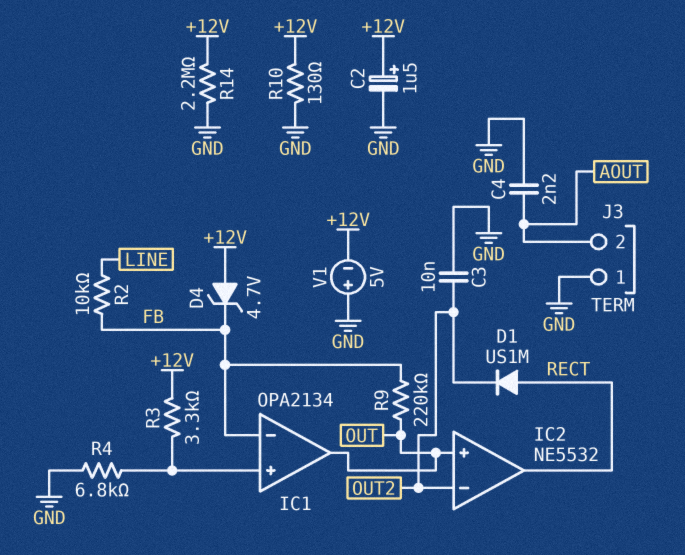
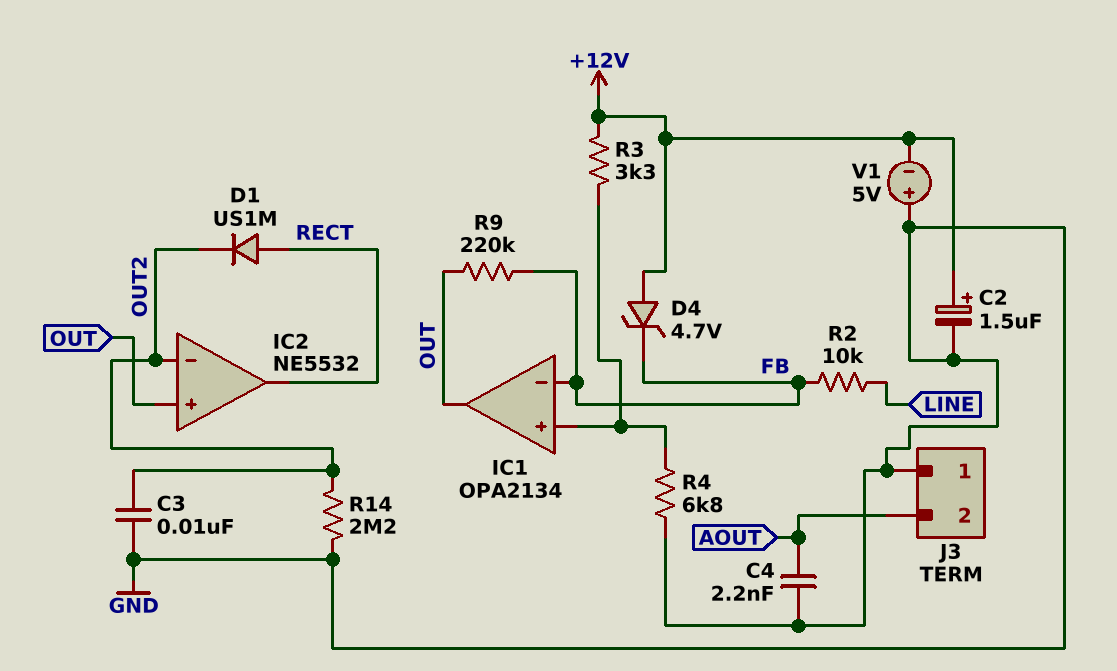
R10: 130 (+12V, GND) -> none
R14: 2.2M (+12V, GND) -> 2.2M (GND, OUT2)

